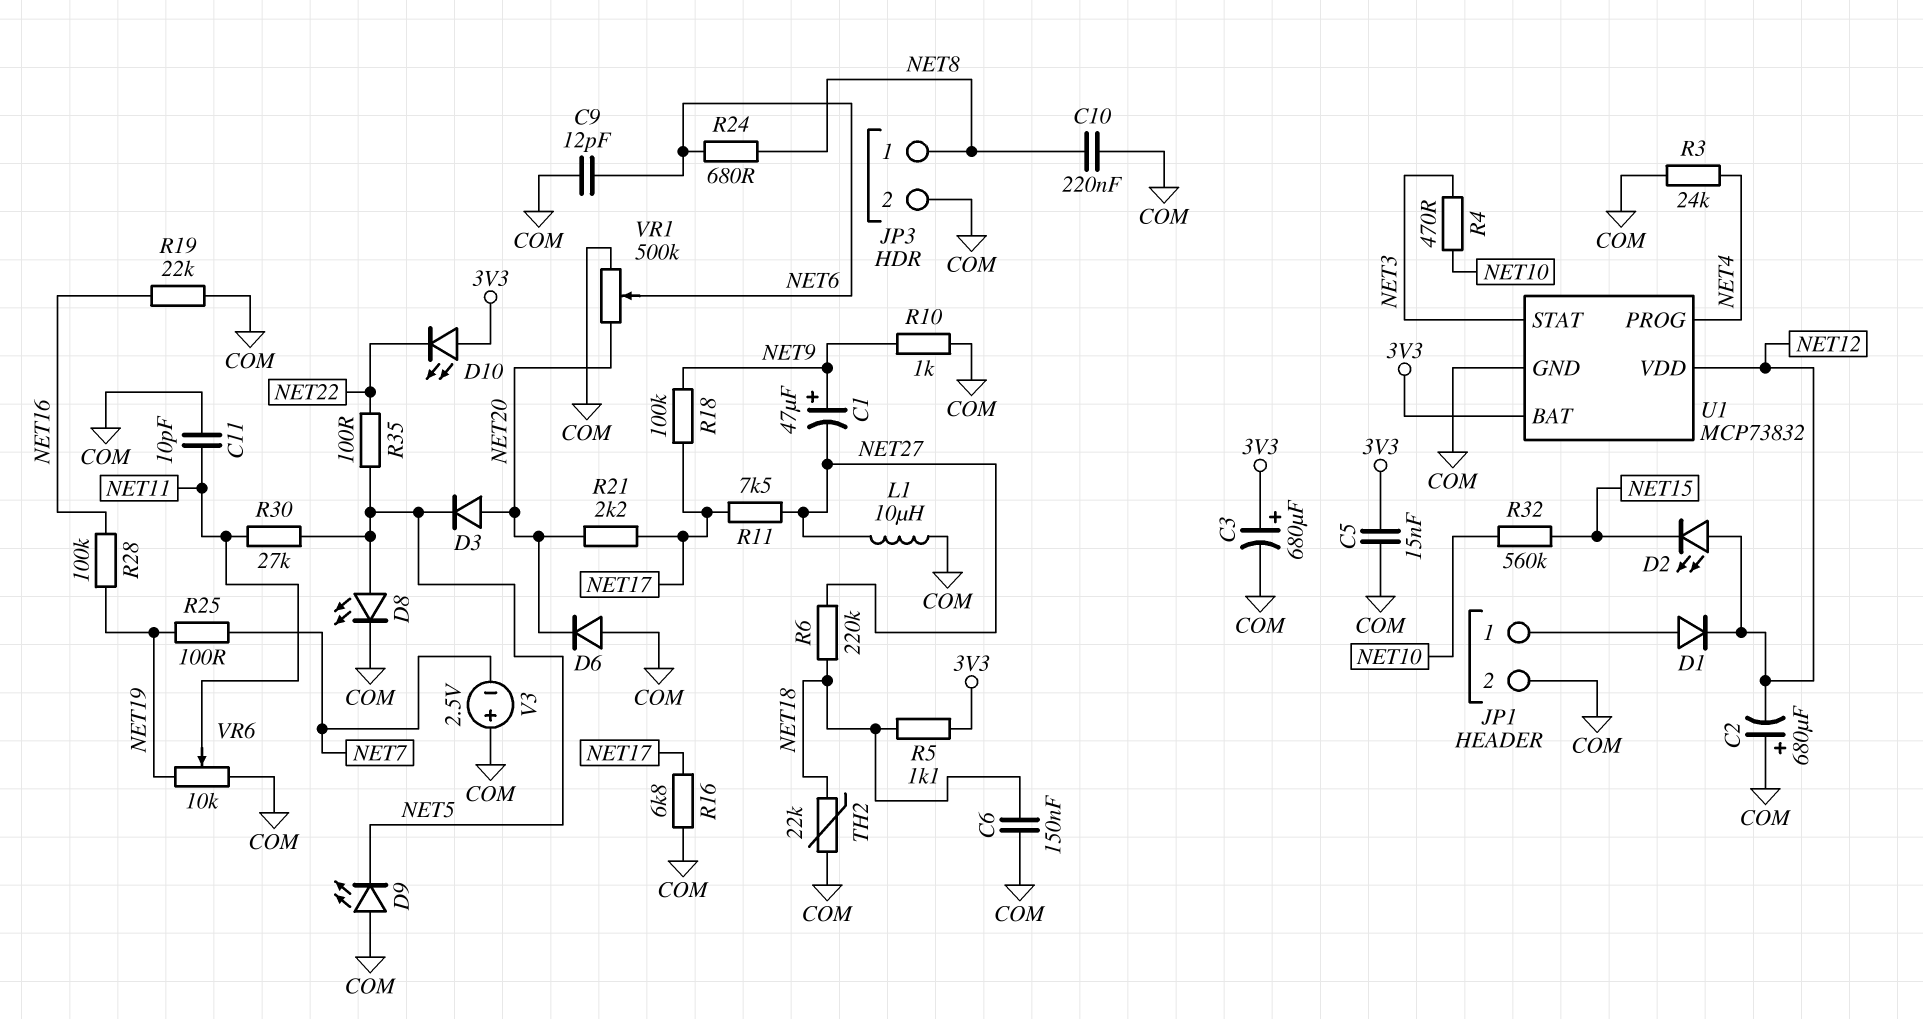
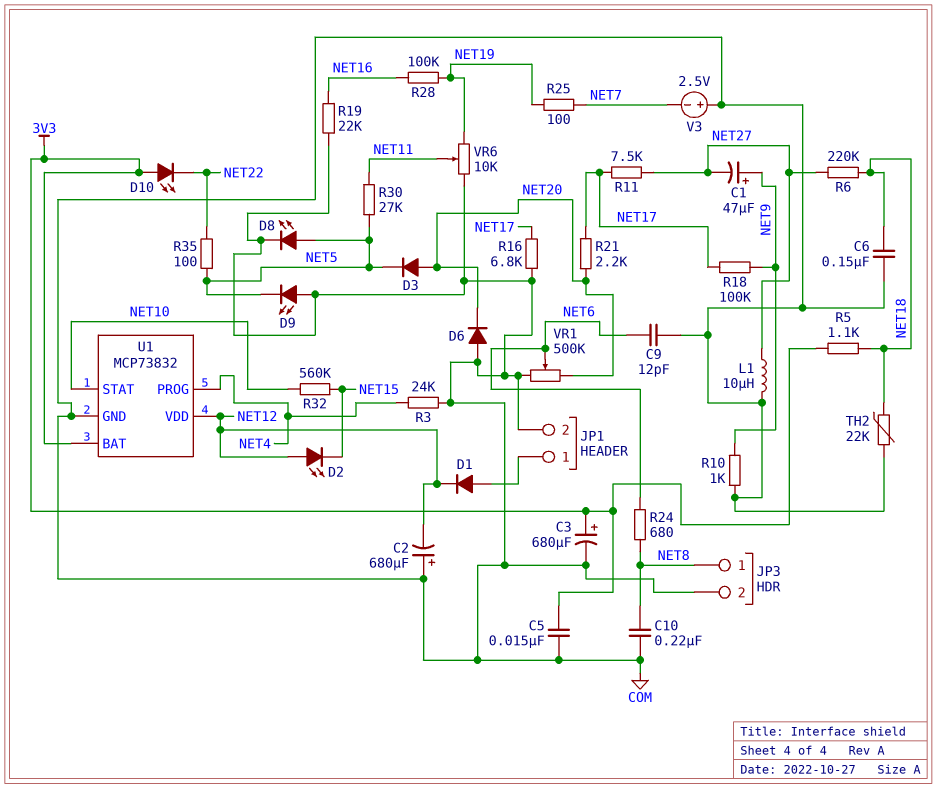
C11: 10pF (COM, NET11) -> none
R4: 470 (NET3, NET10) -> none
U1 pin STAT: NET3 -> NET10

